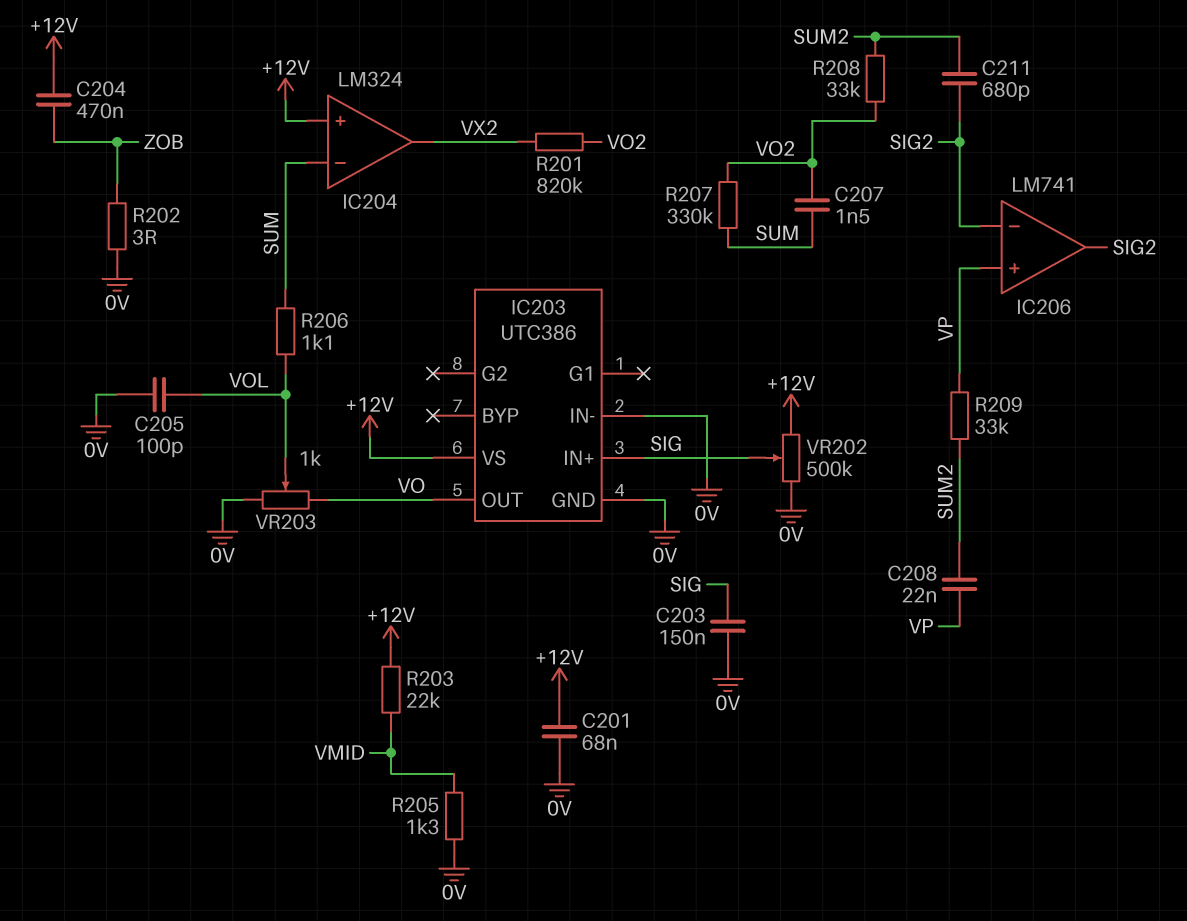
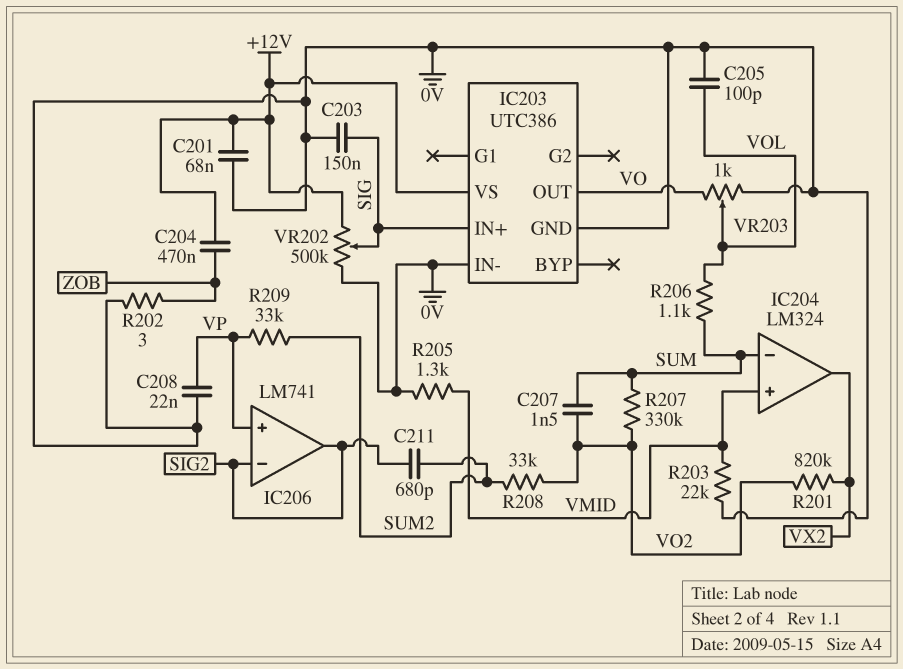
C208: 22nF (SUM2, VP) -> 22nF (0V, VP)
IC204 pin in+: +12V -> VMID
R203: 22k (+12V, VMID) -> 22k (0V, VMID)

